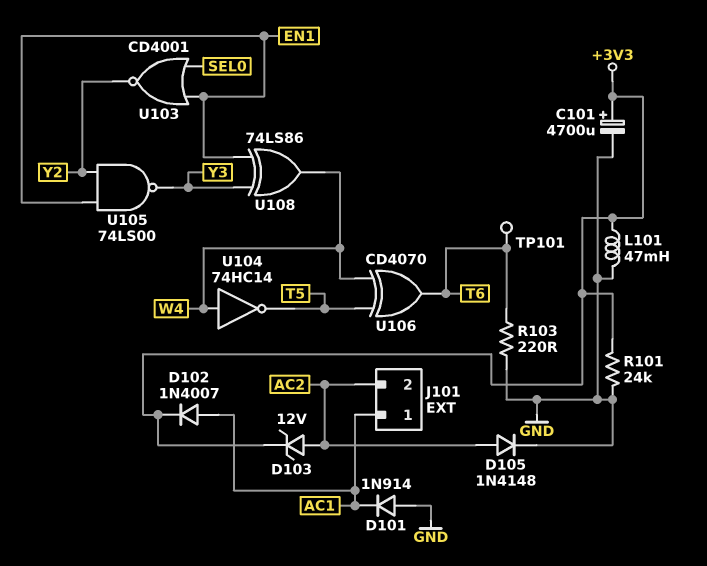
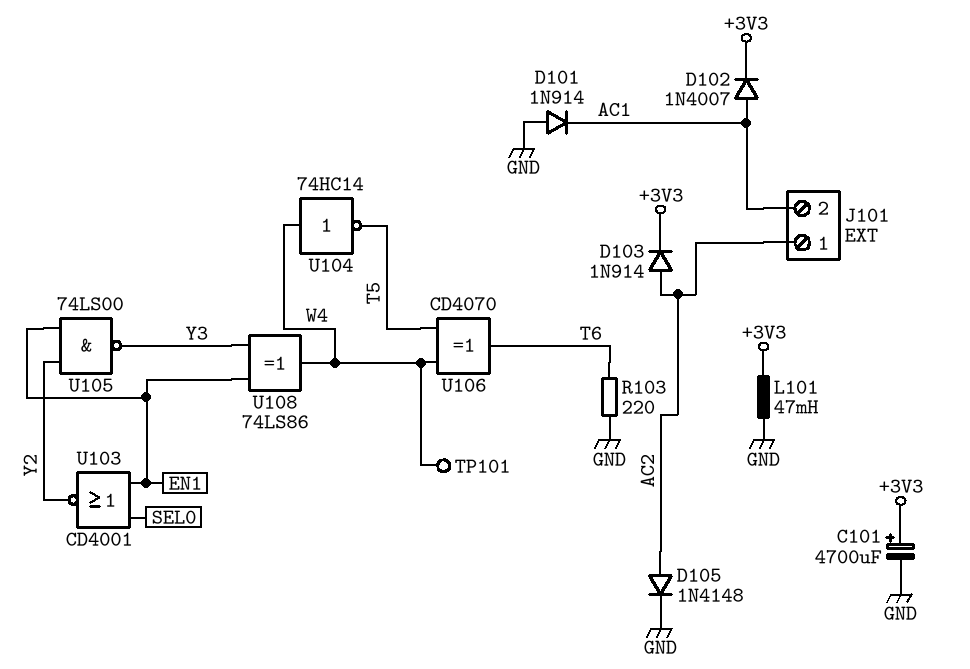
D103: zener 12V (A AC2, K +3V3) -> diode 1N914 (A AC2, K +3V3)
J101 pin 1: AC1 -> AC2
J101 pin 2: AC2 -> AC1
R101: 24k (+3V3, GND) -> none
TP101: test point (T6) -> test point (W4)

